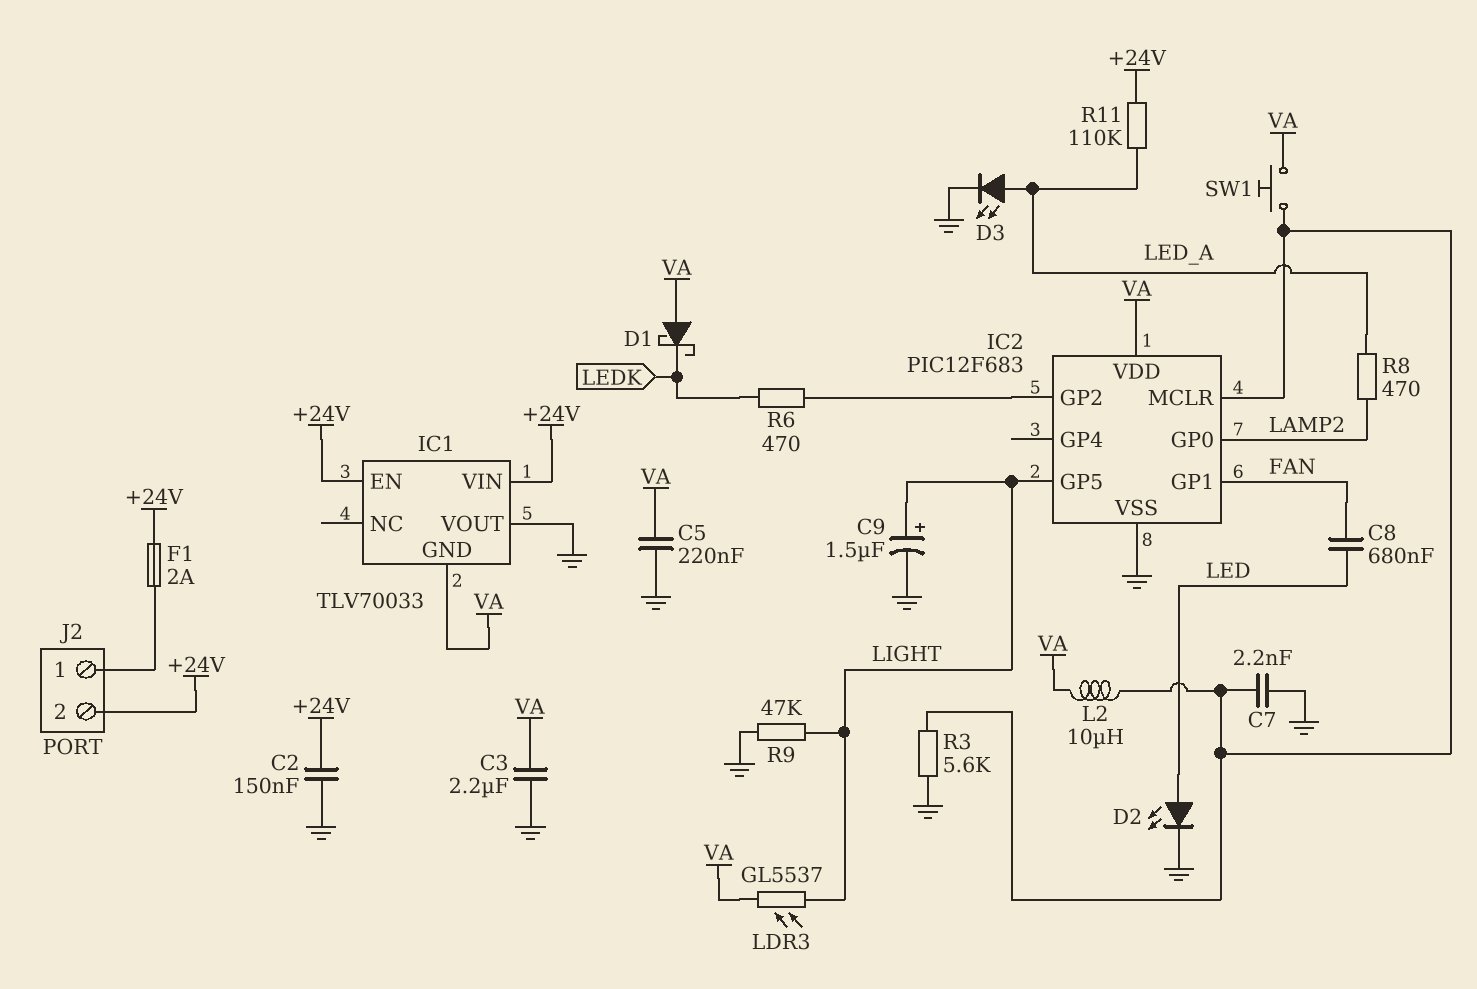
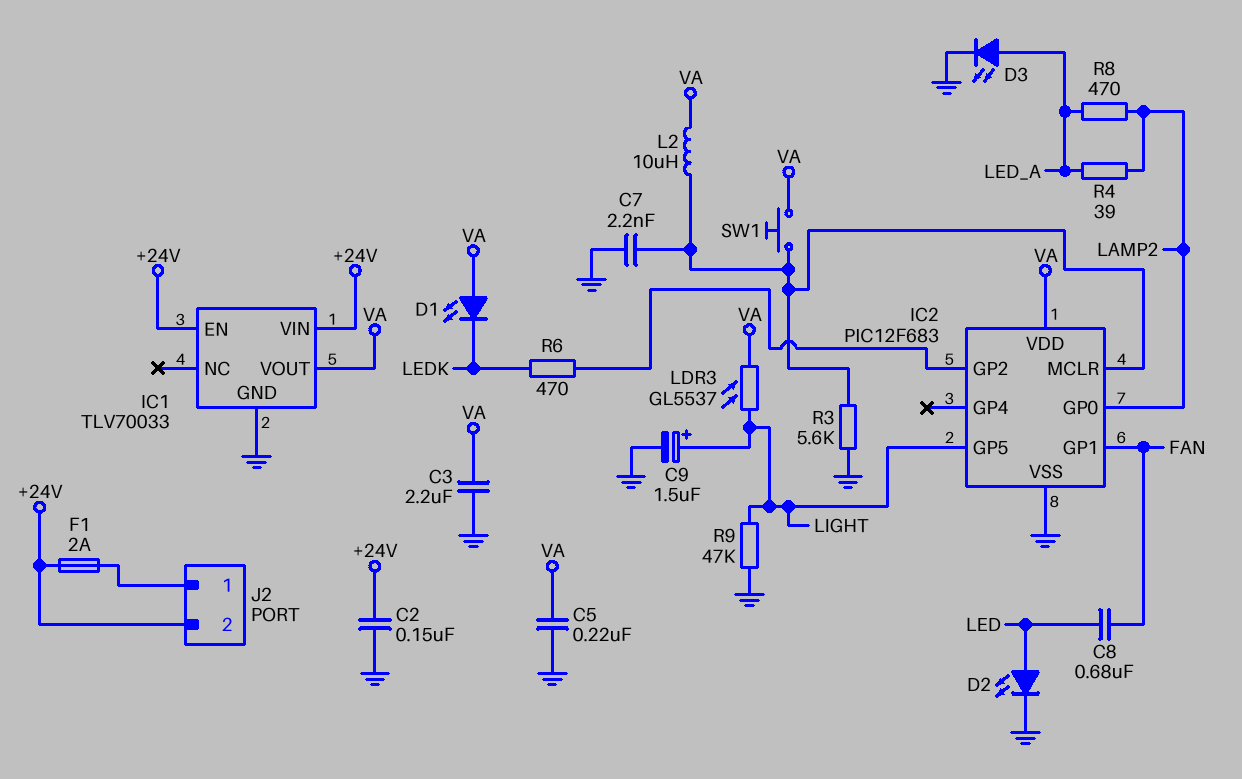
D1: schottky (A VA, K LEDK) -> LED (A VA, K LEDK)
IC1 pin GND: VA -> GND
IC1 pin VOUT: GND -> VA
R4: none -> 39 (LAMP2, LED_A)
R11: 110k (+24V, LED_A) -> none

